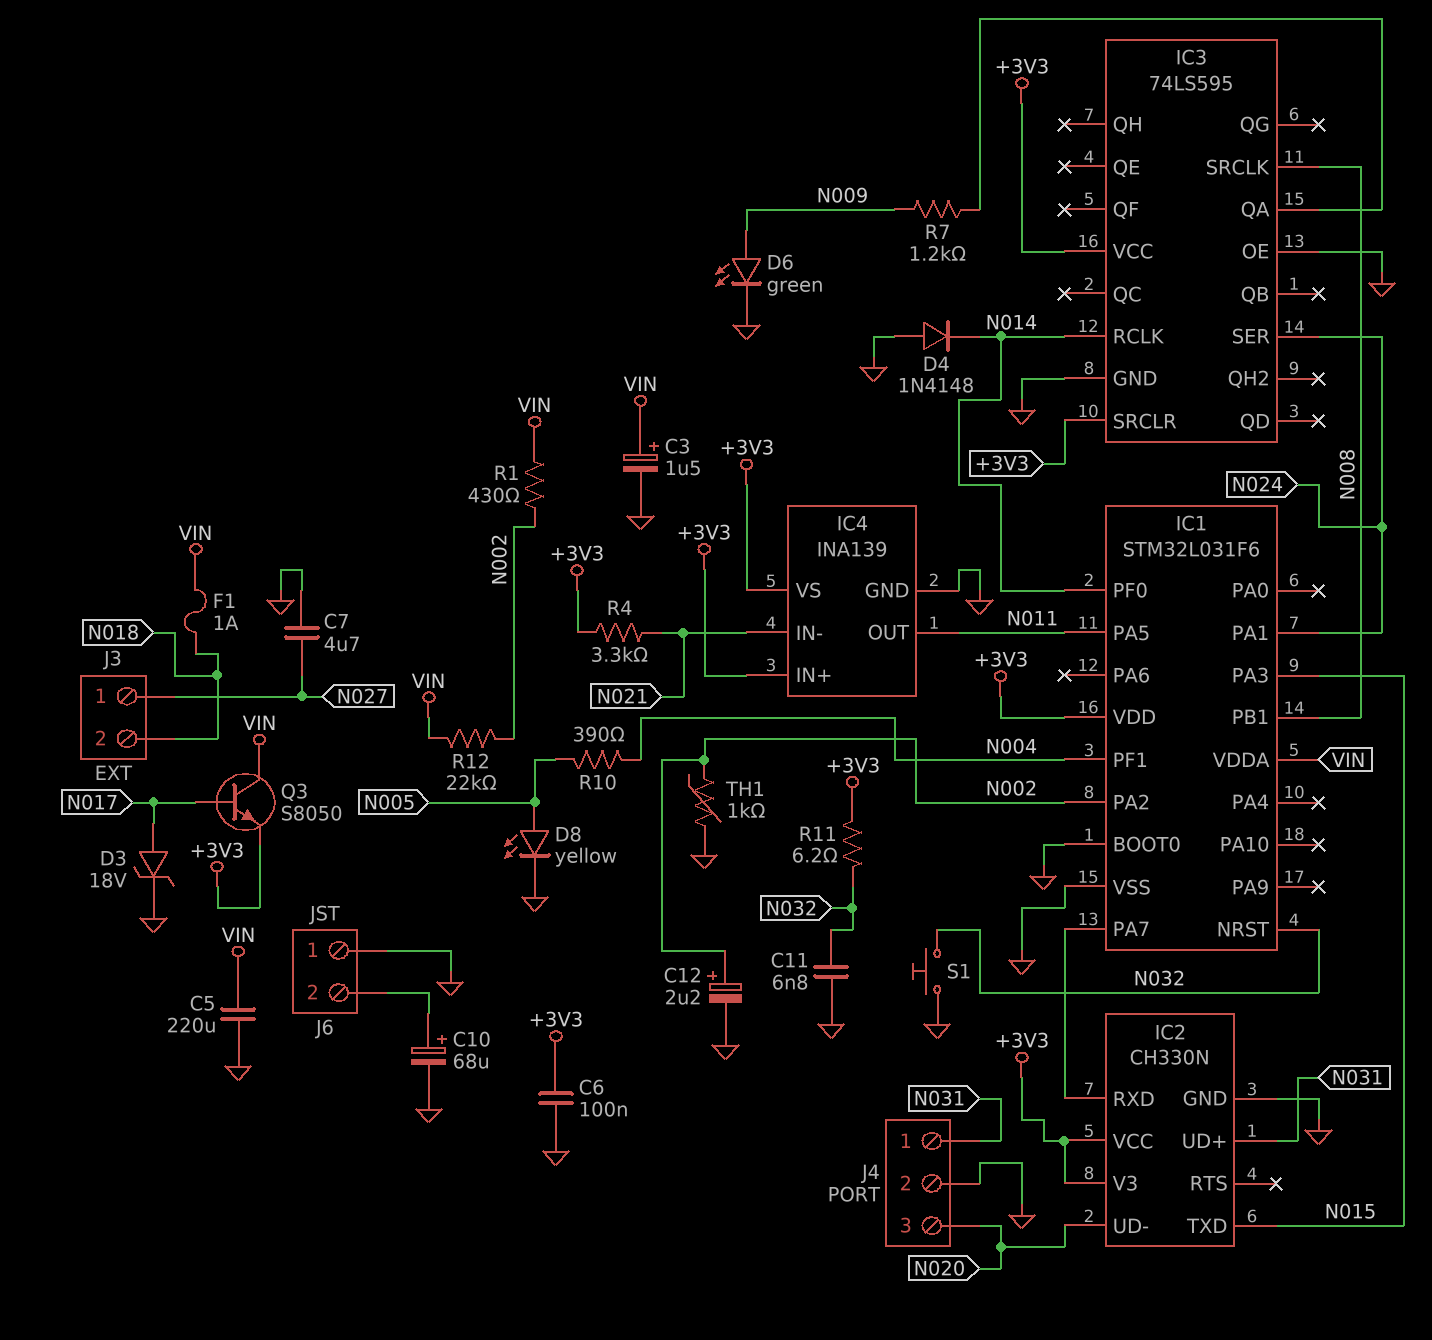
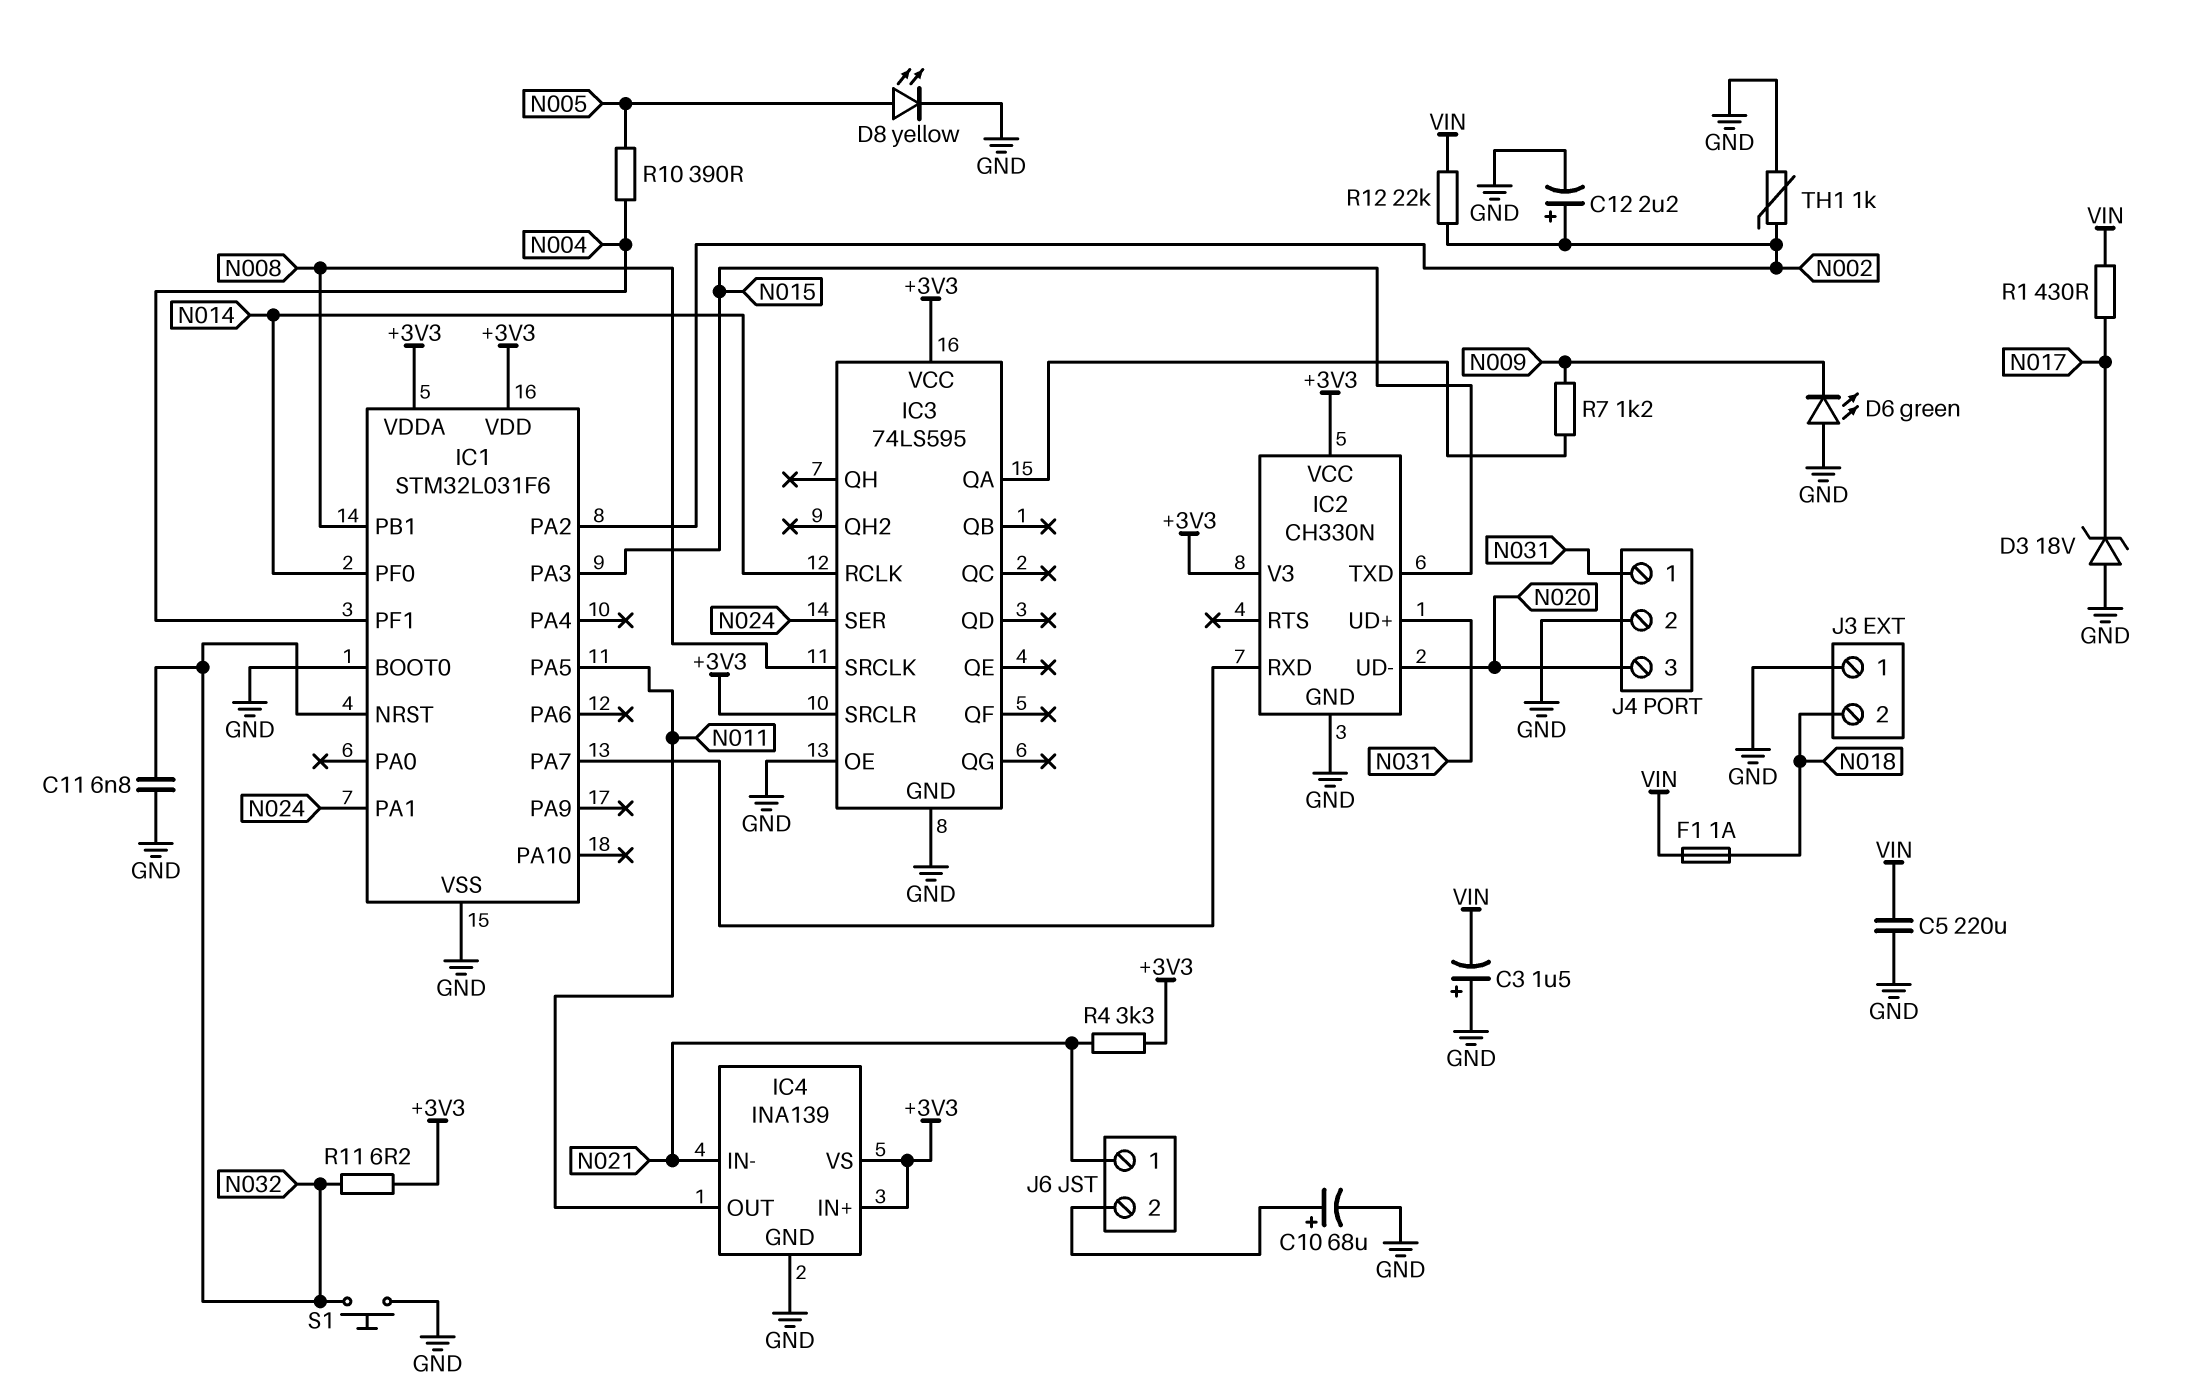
C3: 1.5uF (plus VIN, minus GND) -> 1.5uF (plus GND, minus VIN)
C6: 100nF (+3V3, GND) -> none
C7: 4.7uF (GND, N027) -> none
D3: zener 18V (A N017, K GND) -> zener 18V (A GND, K N017)
D4: diode 1N4148 (A GND, K N014) -> none
D6: LED green (A N009, K GND) -> LED green (A GND, K N009)
IC1 pin VDDA: VIN -> +3V3
J3 pin 1: N027 -> GND
J6 pin 1: GND -> N021
Q3: NPN S8050 (B N017, C VIN, E +3V3) -> none
R1: 430 (N002, VIN) -> 430 (N017, VIN)

